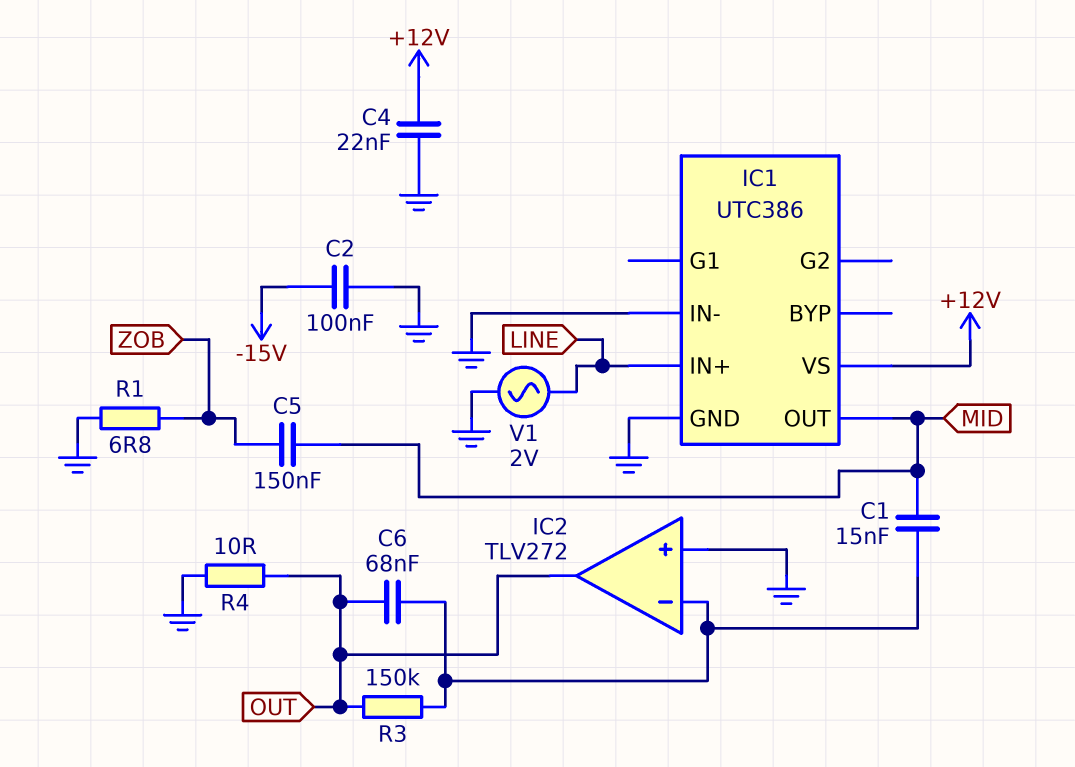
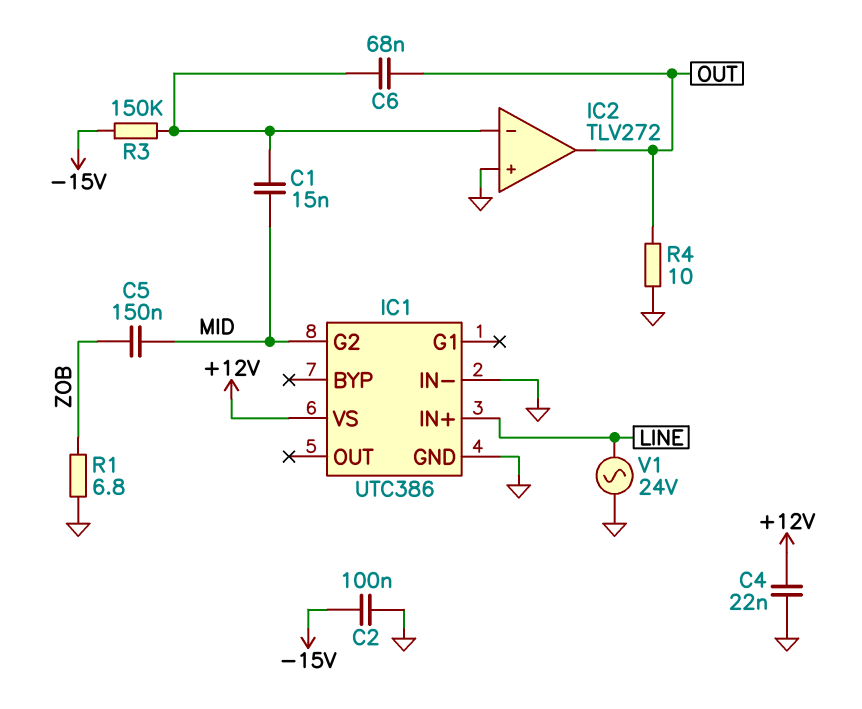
IC1 pin G2: none -> MID
IC1 pin OUT: MID -> none
R3: 150k (IC2/in-, OUT) -> 150k (-15V, IC2/in-)
V1: AC 2V (GND, LINE) -> AC 24V (GND, LINE)

